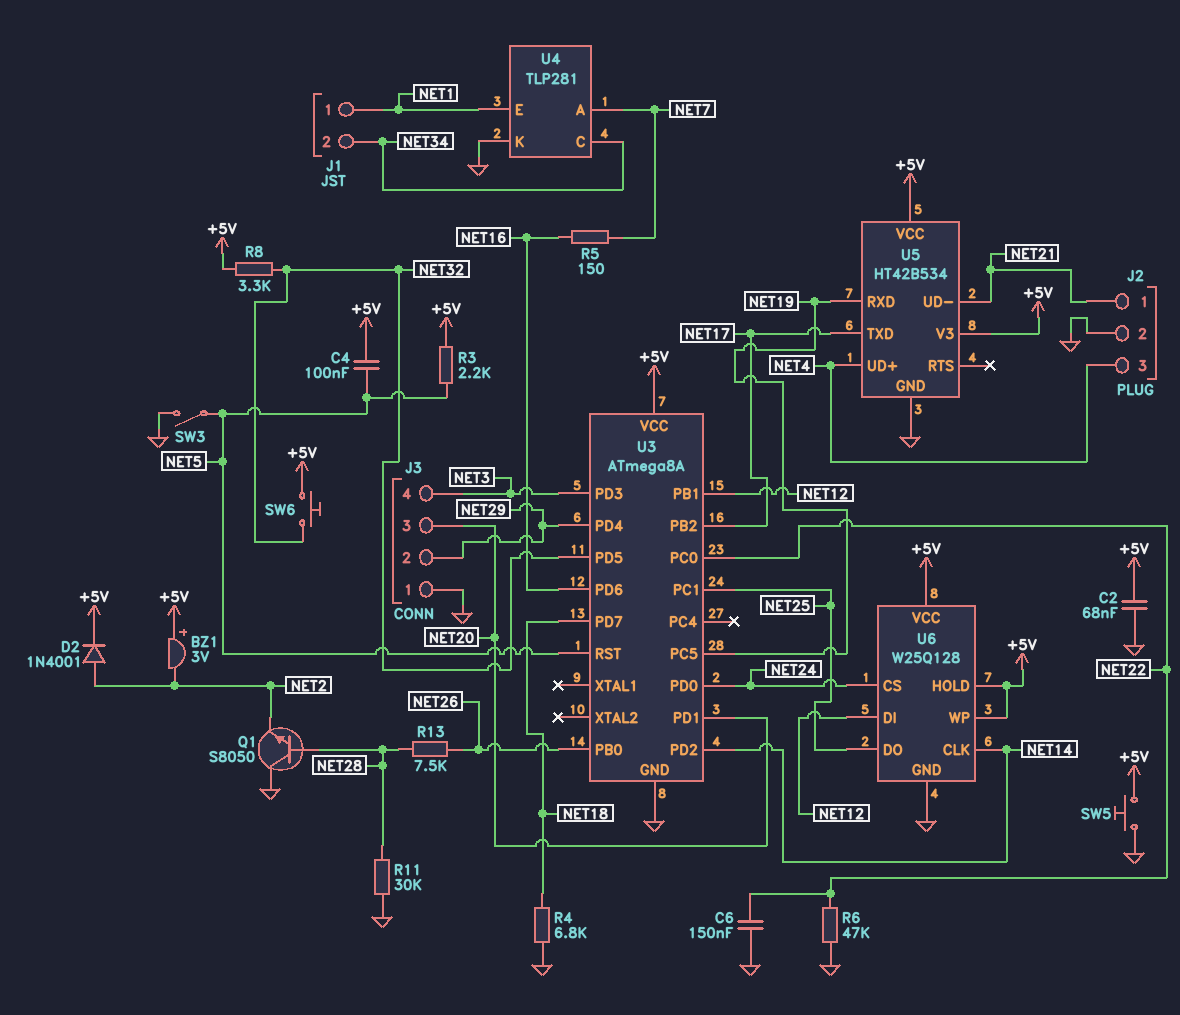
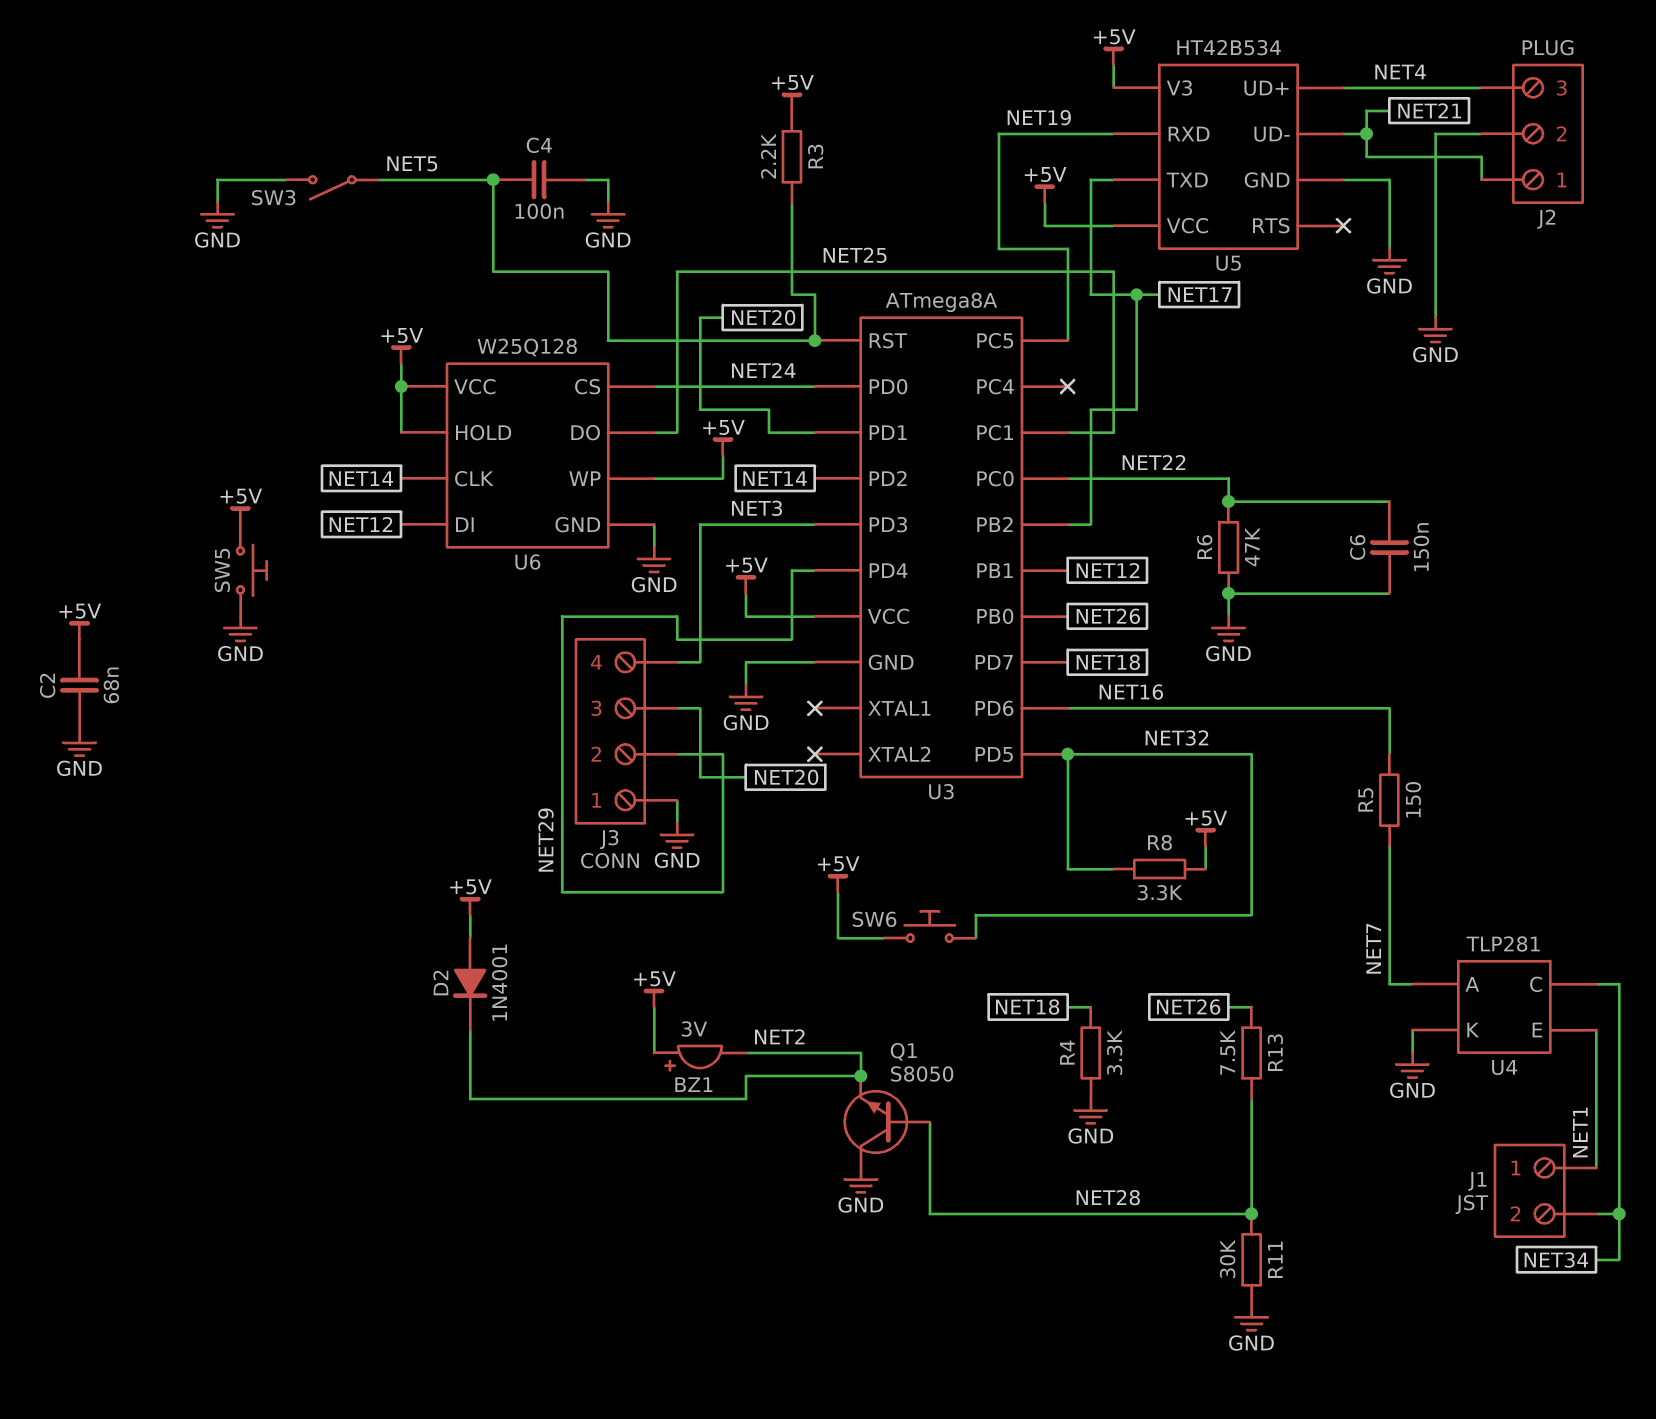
C4: 100nF (+5V, NET5) -> 100nF (GND, NET5)
D2: diode 1N4001 (A NET2, K +5V) -> diode 1N4001 (A +5V, K NET2)
R4: 6.8k (GND, NET18) -> 3.3k (GND, NET18)

